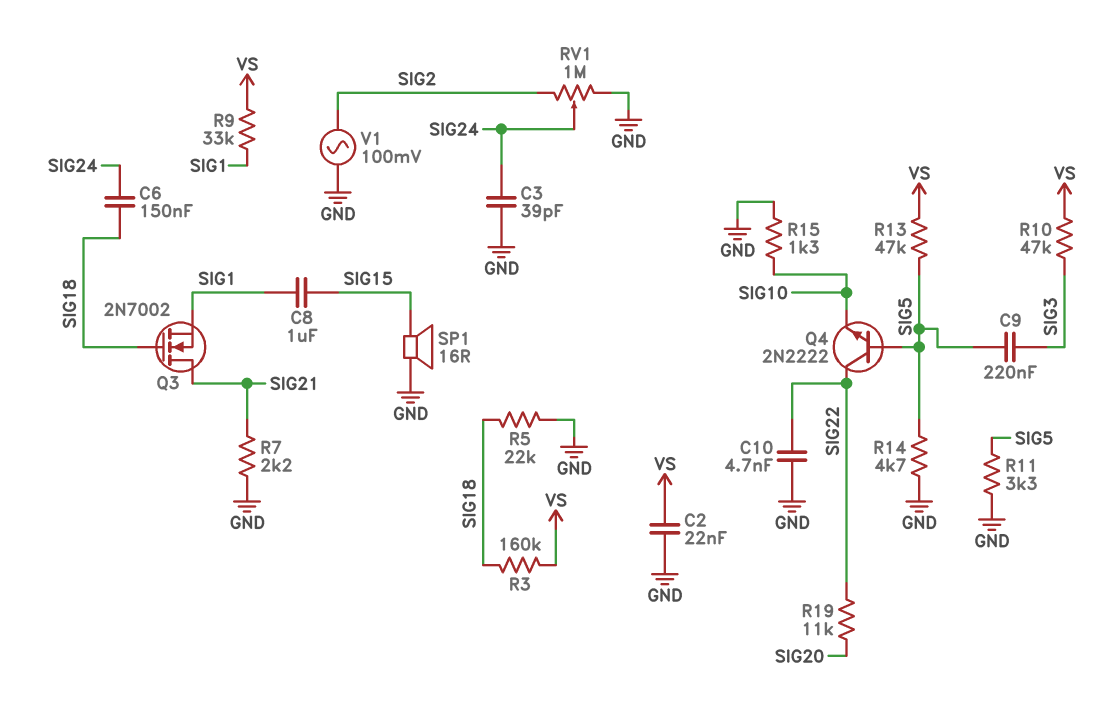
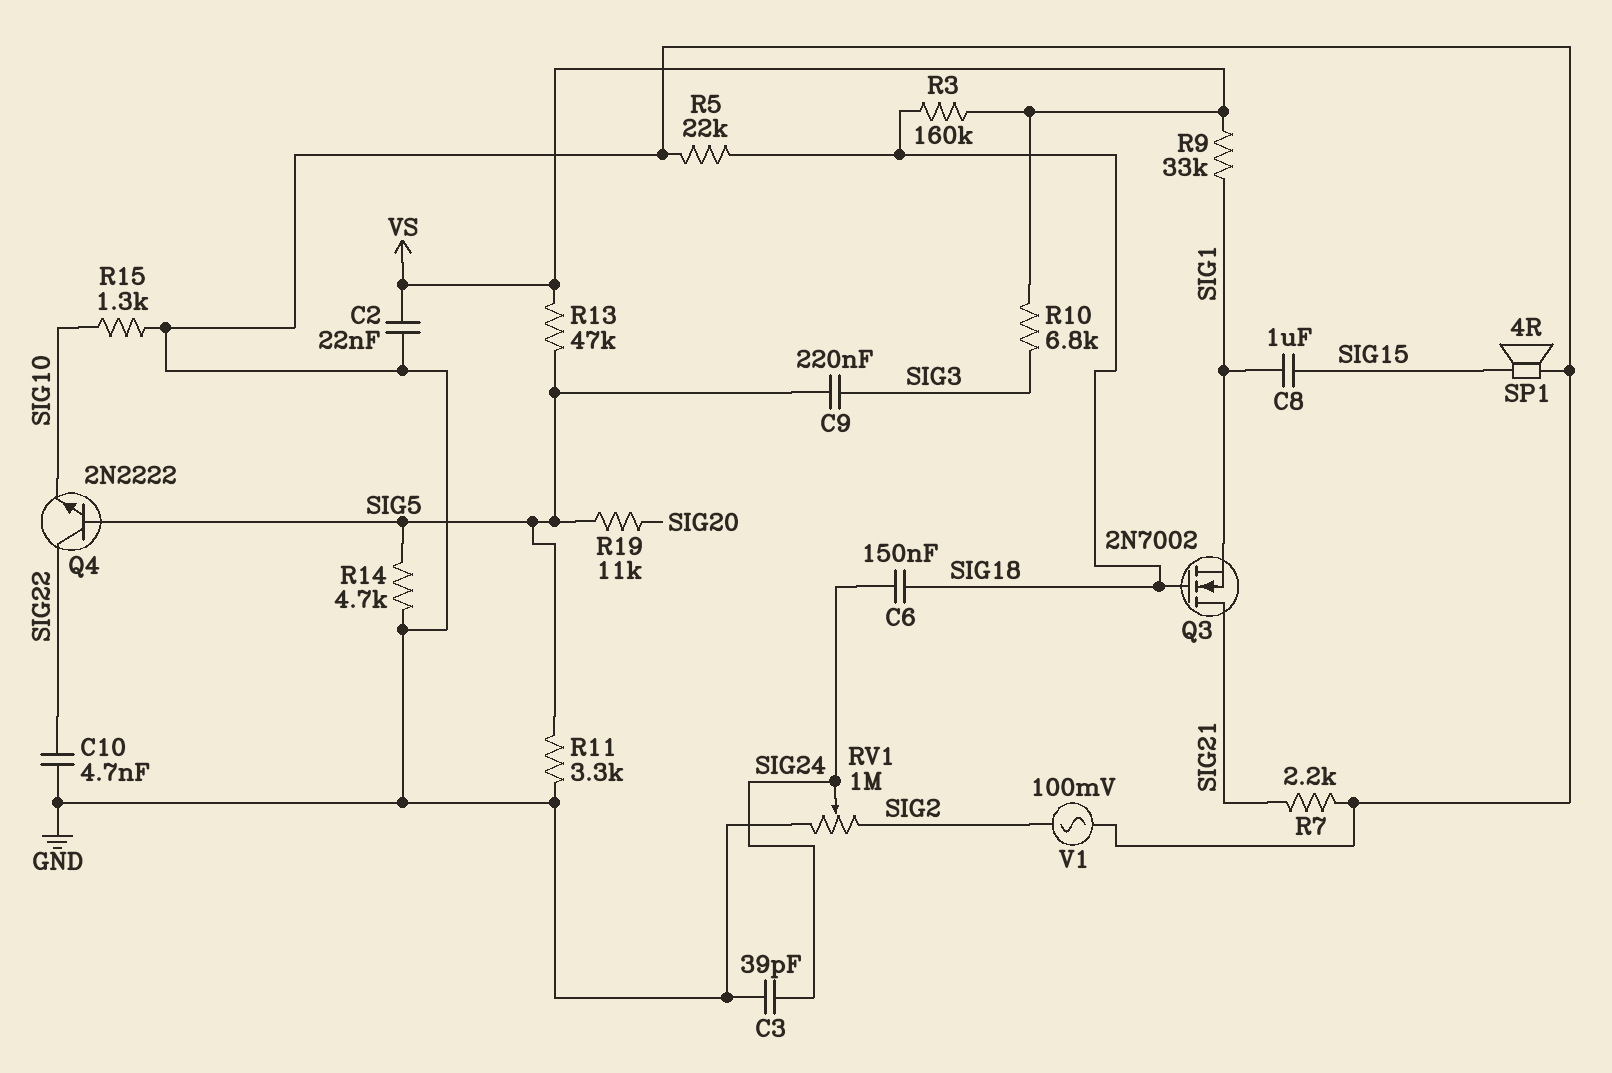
R10: 47k (SIG3, VS) -> 6.8k (SIG3, VS)
R19: 11k (SIG20, SIG22) -> 11k (SIG5, SIG20)
SP1: speaker 16R (GND, SIG15) -> speaker 4R (GND, SIG15)

